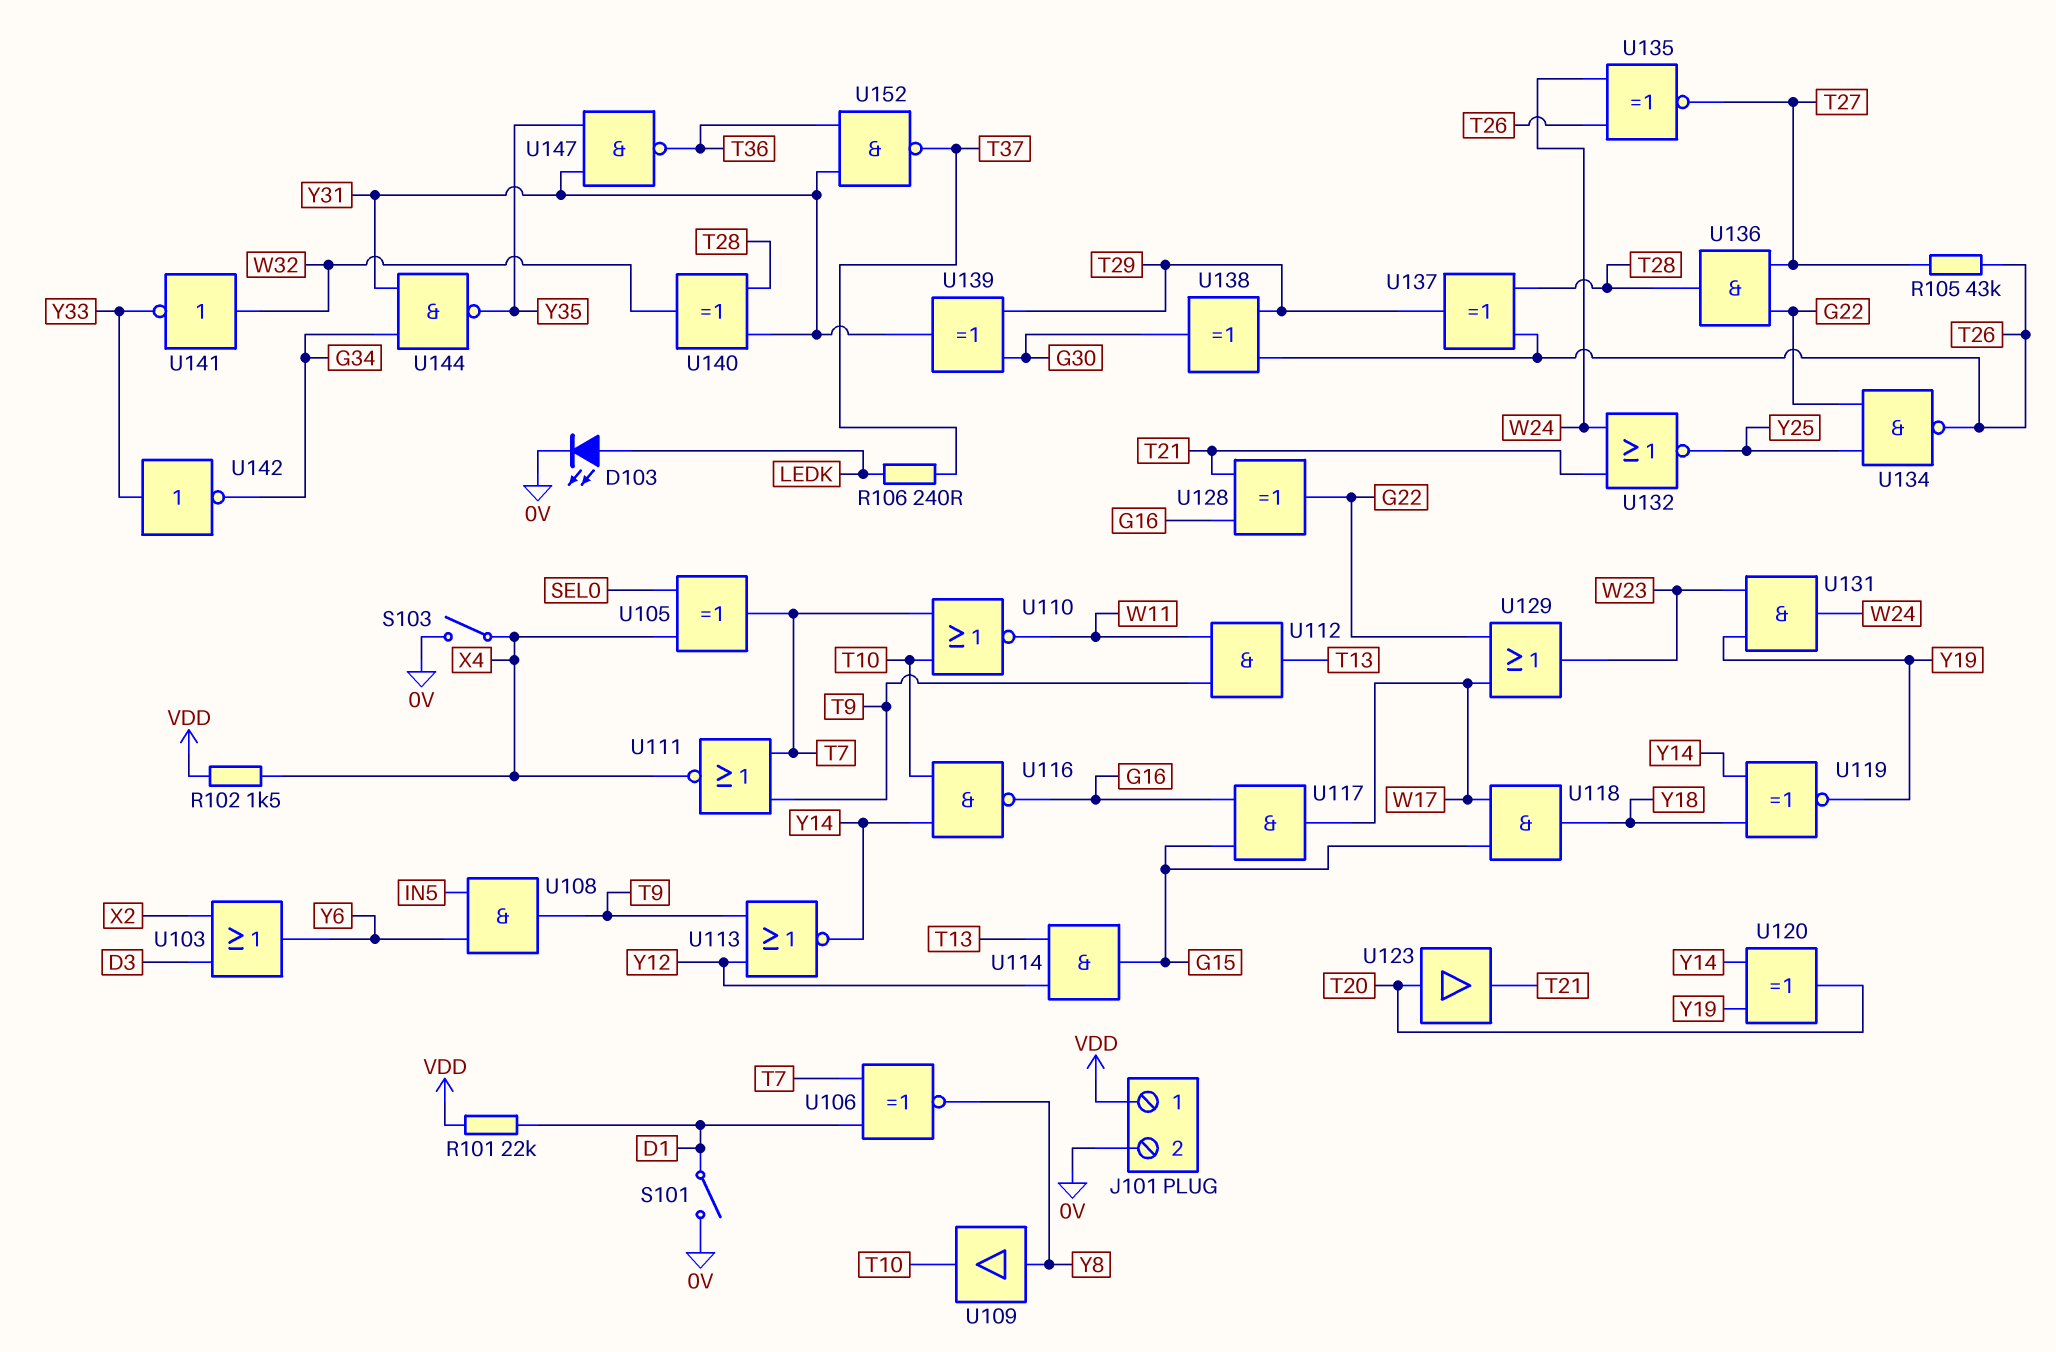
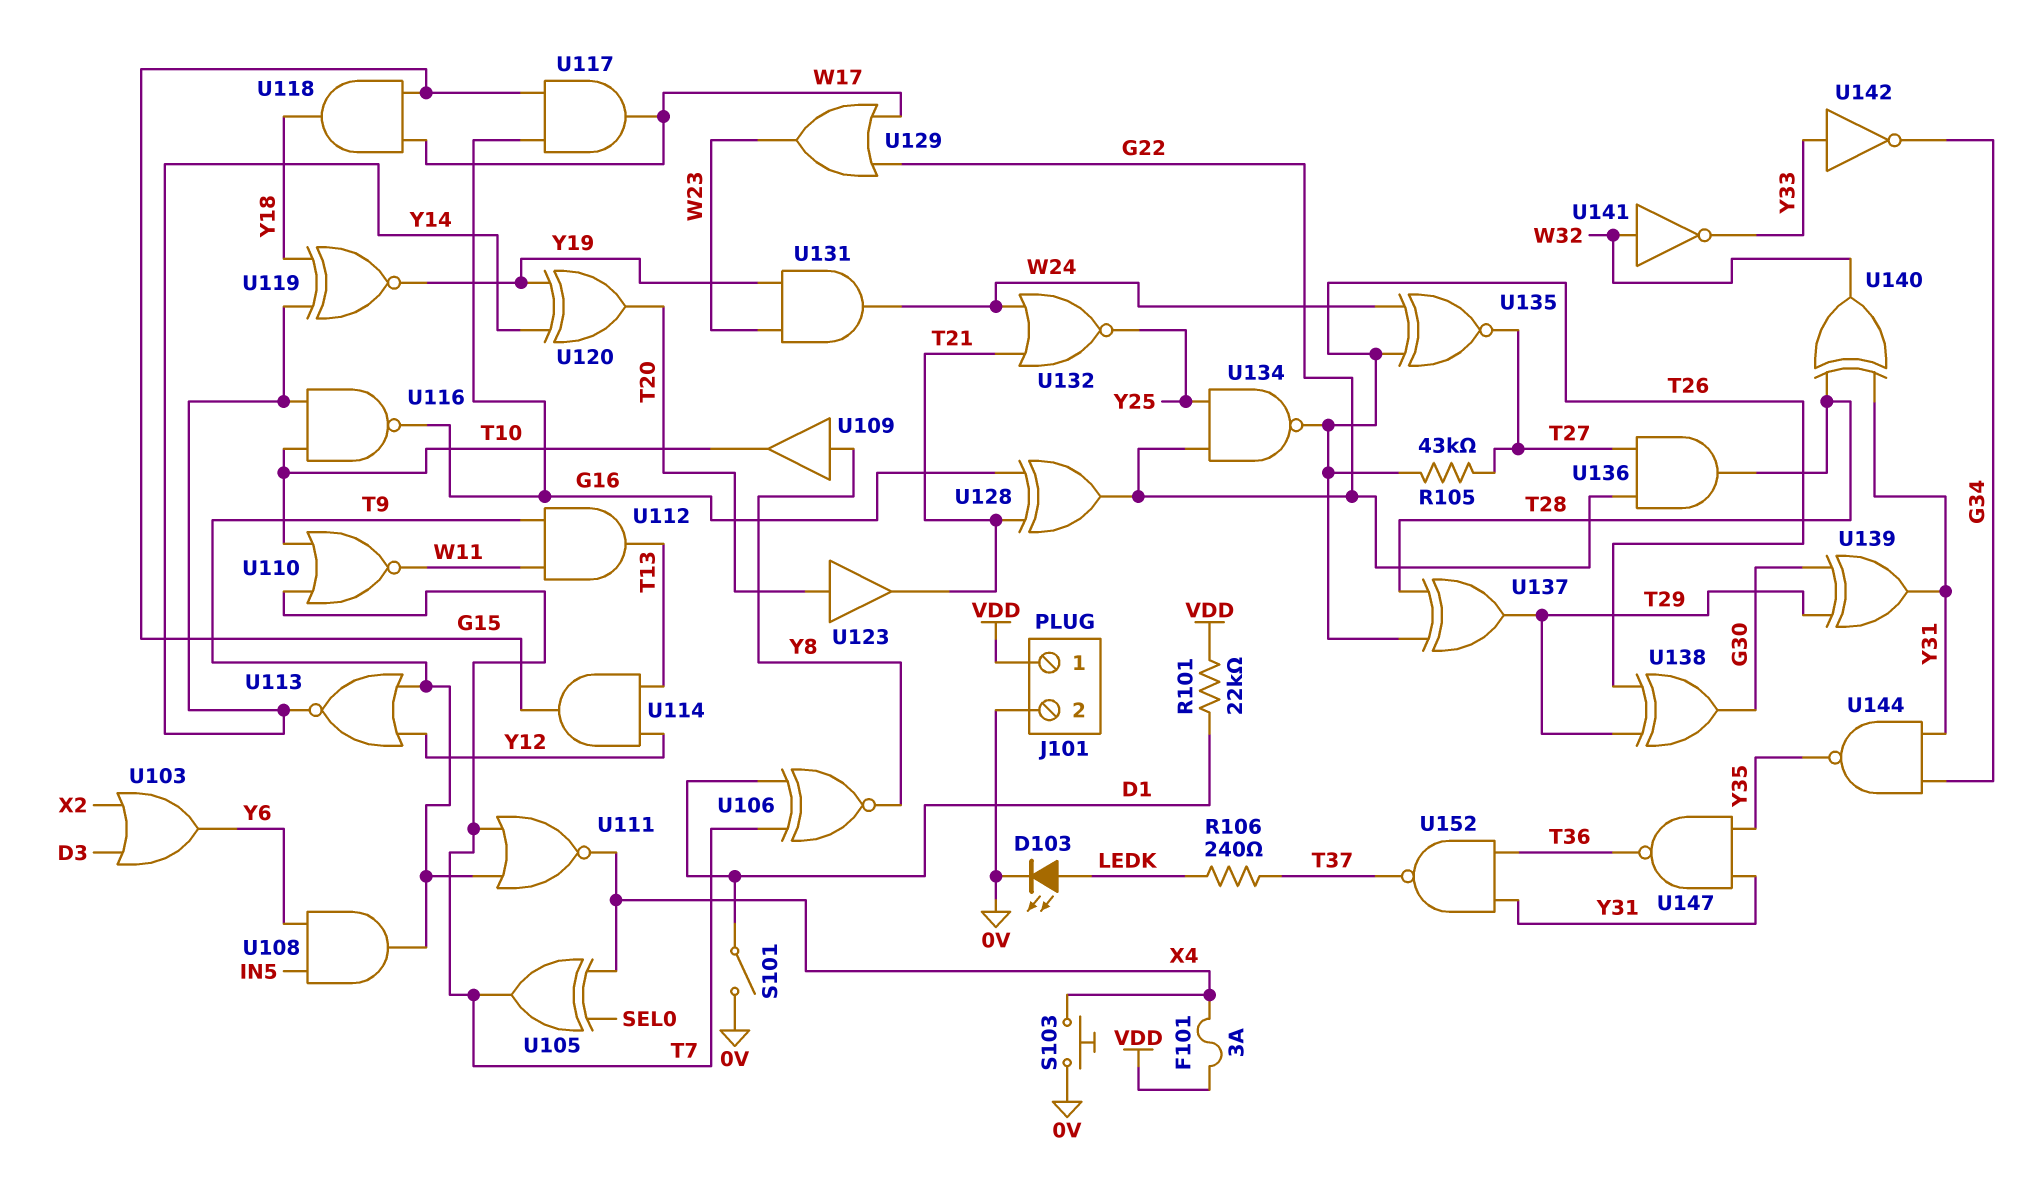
F101: none -> 3A (VDD, X4)
R102: 1.5k (VDD, X4) -> none
S103: switch (0V, X4) -> button (0V, X4)

